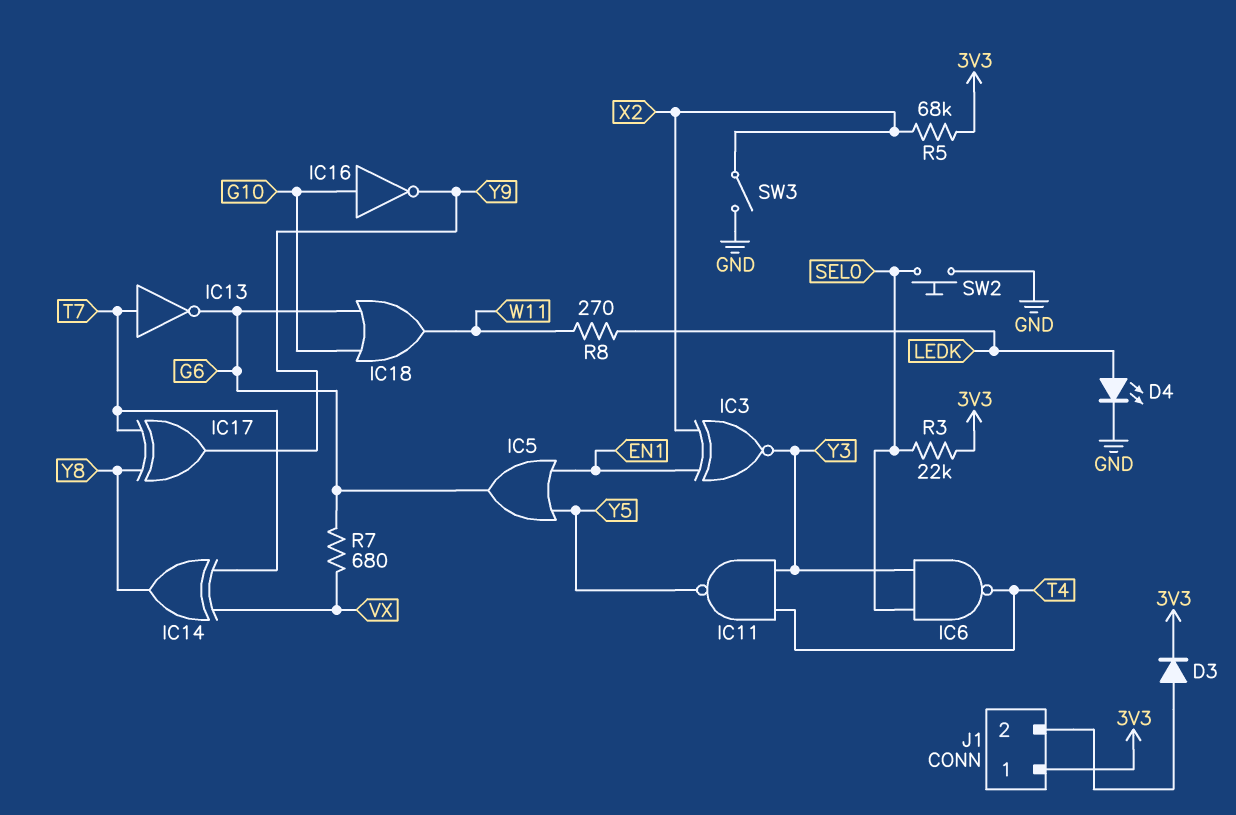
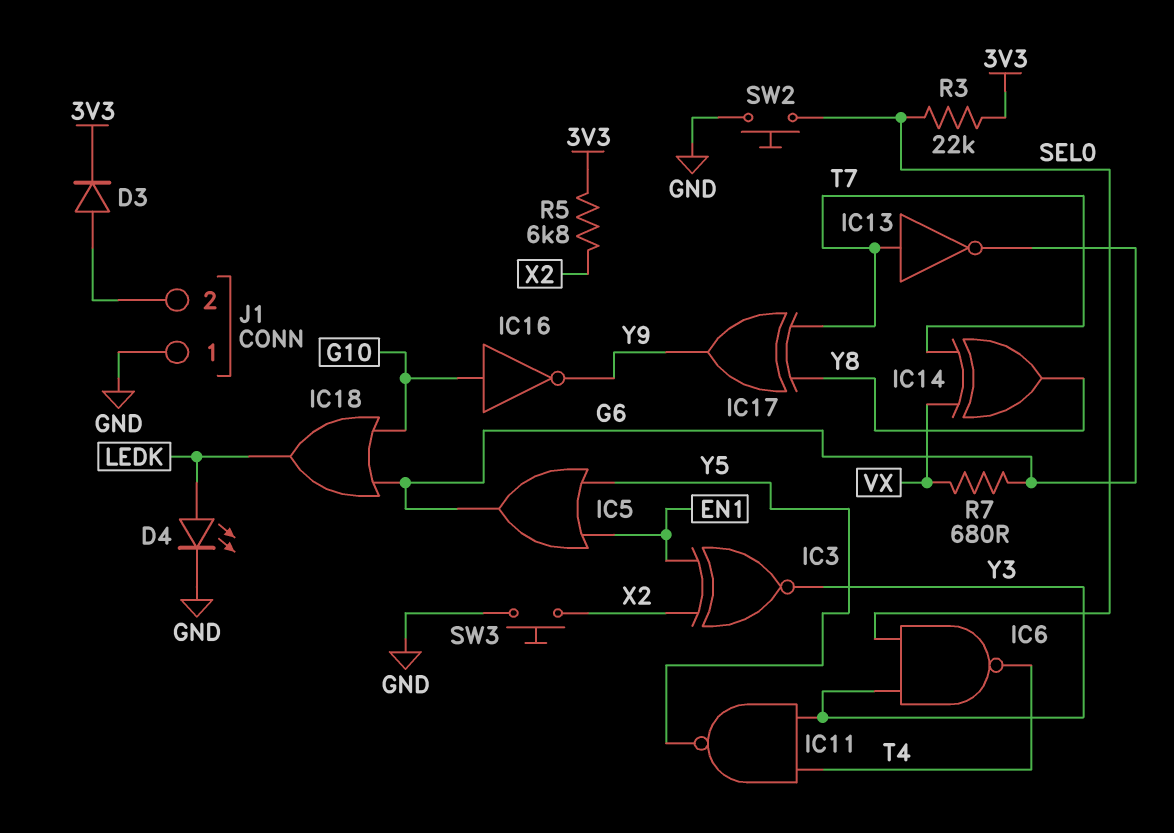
IC18: OR (in G6, in G10, out W11) -> OR (in G6, in G10, out LEDK)
J1 pin 1: 3V3 -> GND
R5: 68k (3V3, X2) -> 6.8k (3V3, X2)
R8: 270 (LEDK, W11) -> none
SW3: switch (GND, X2) -> button (GND, X2)

